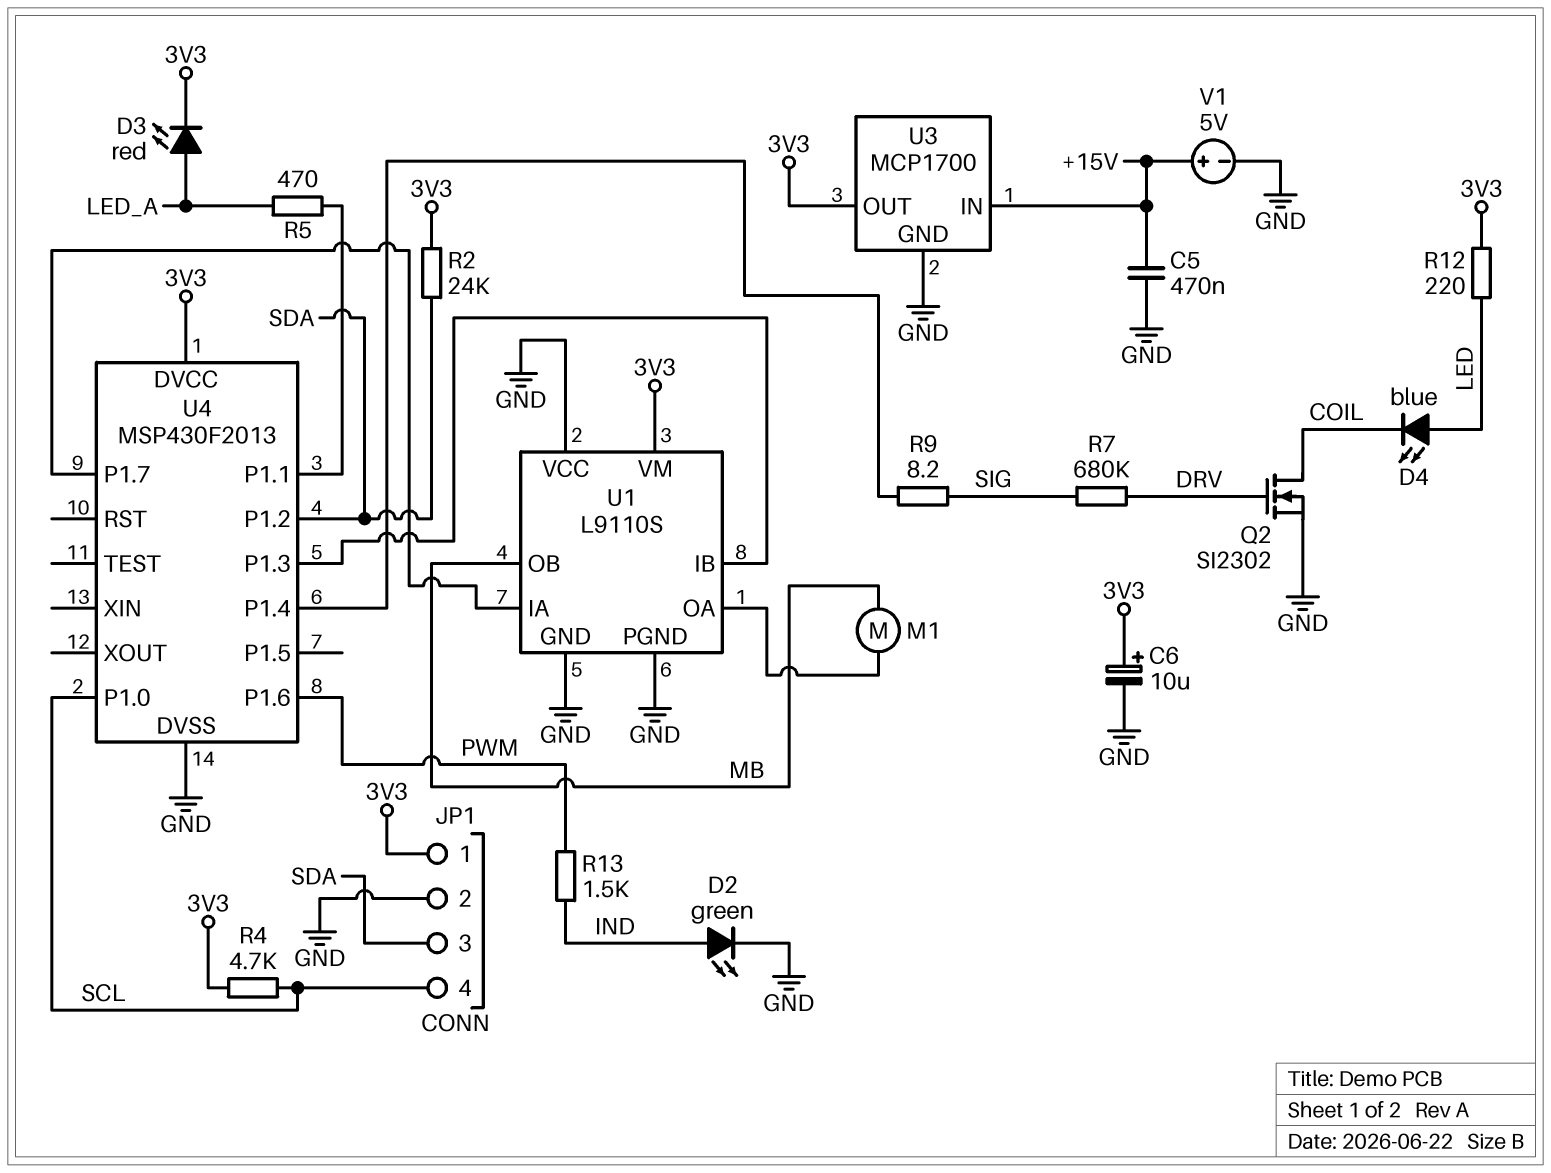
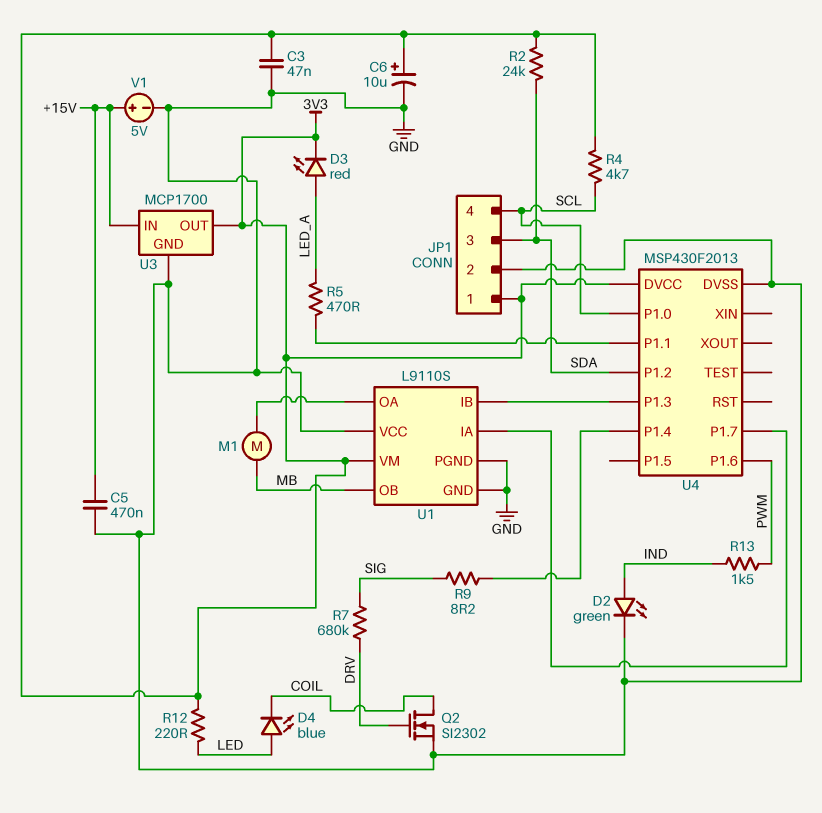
C3: none -> 47nF (3V3, GND)

